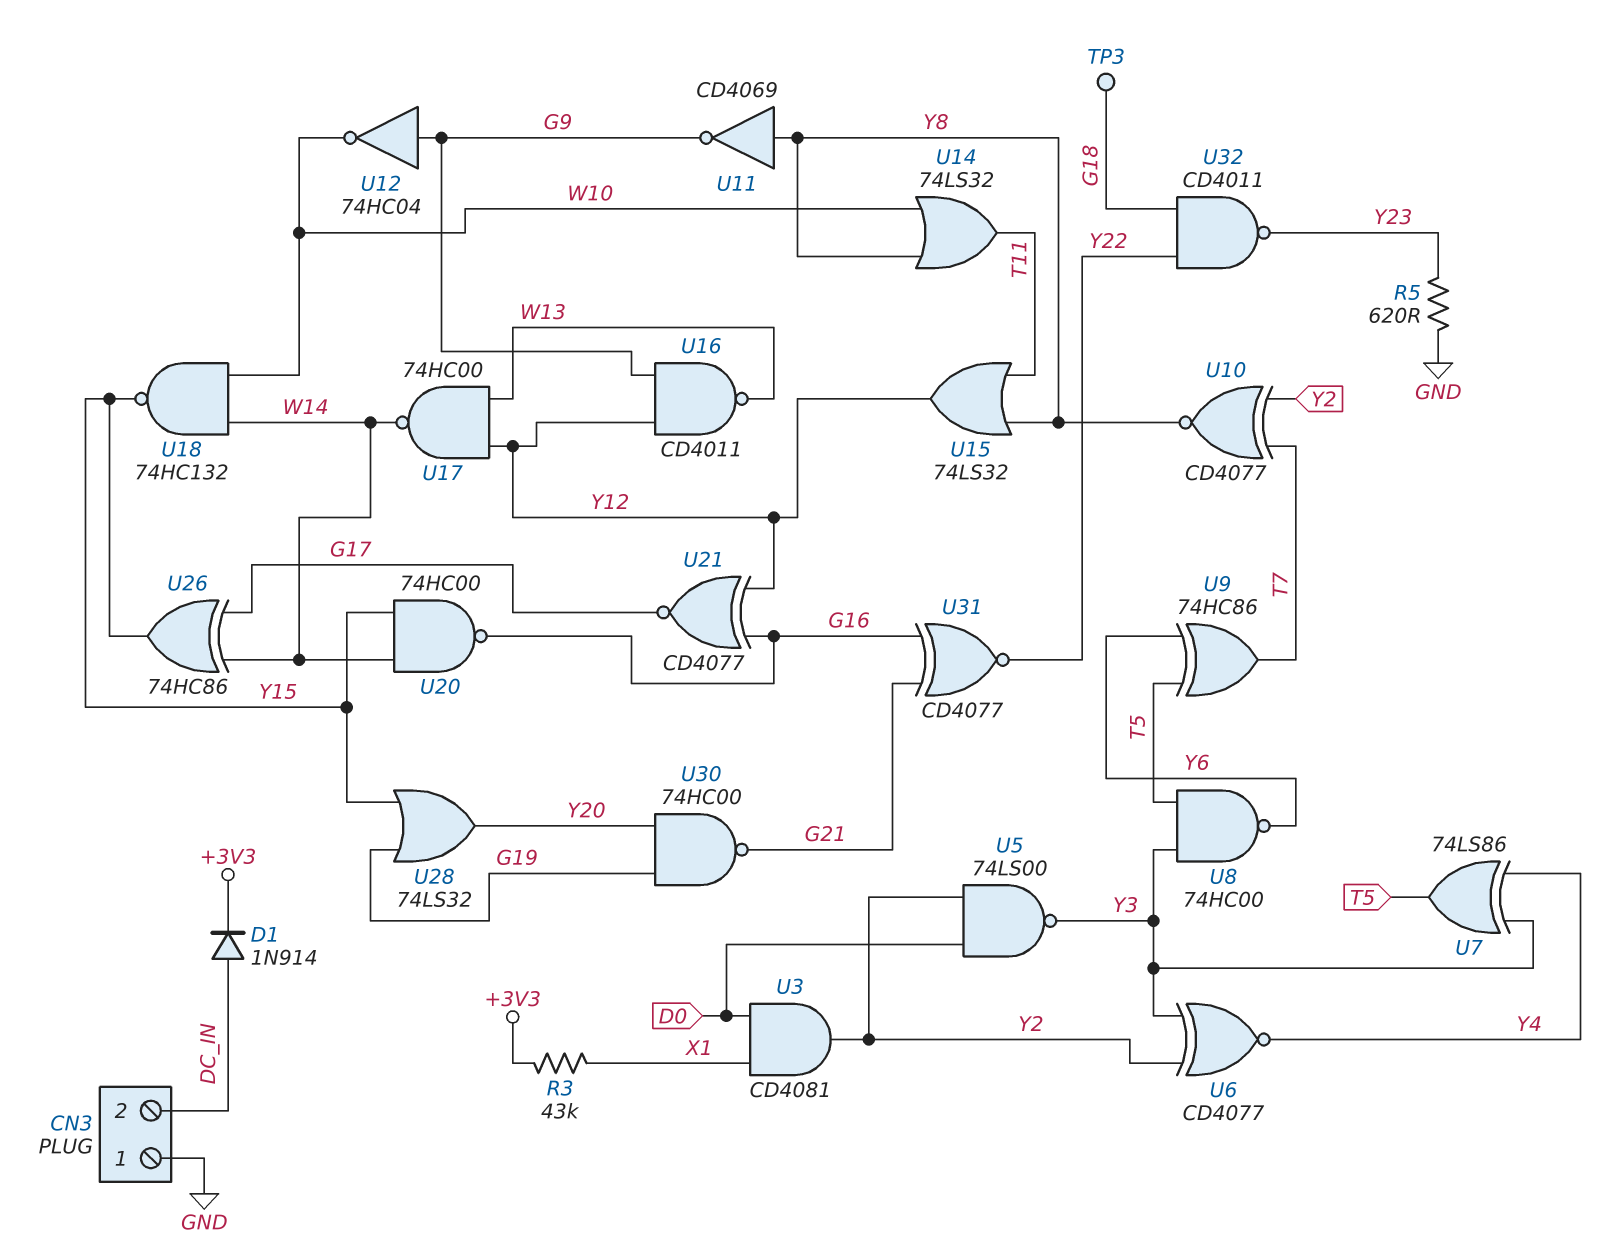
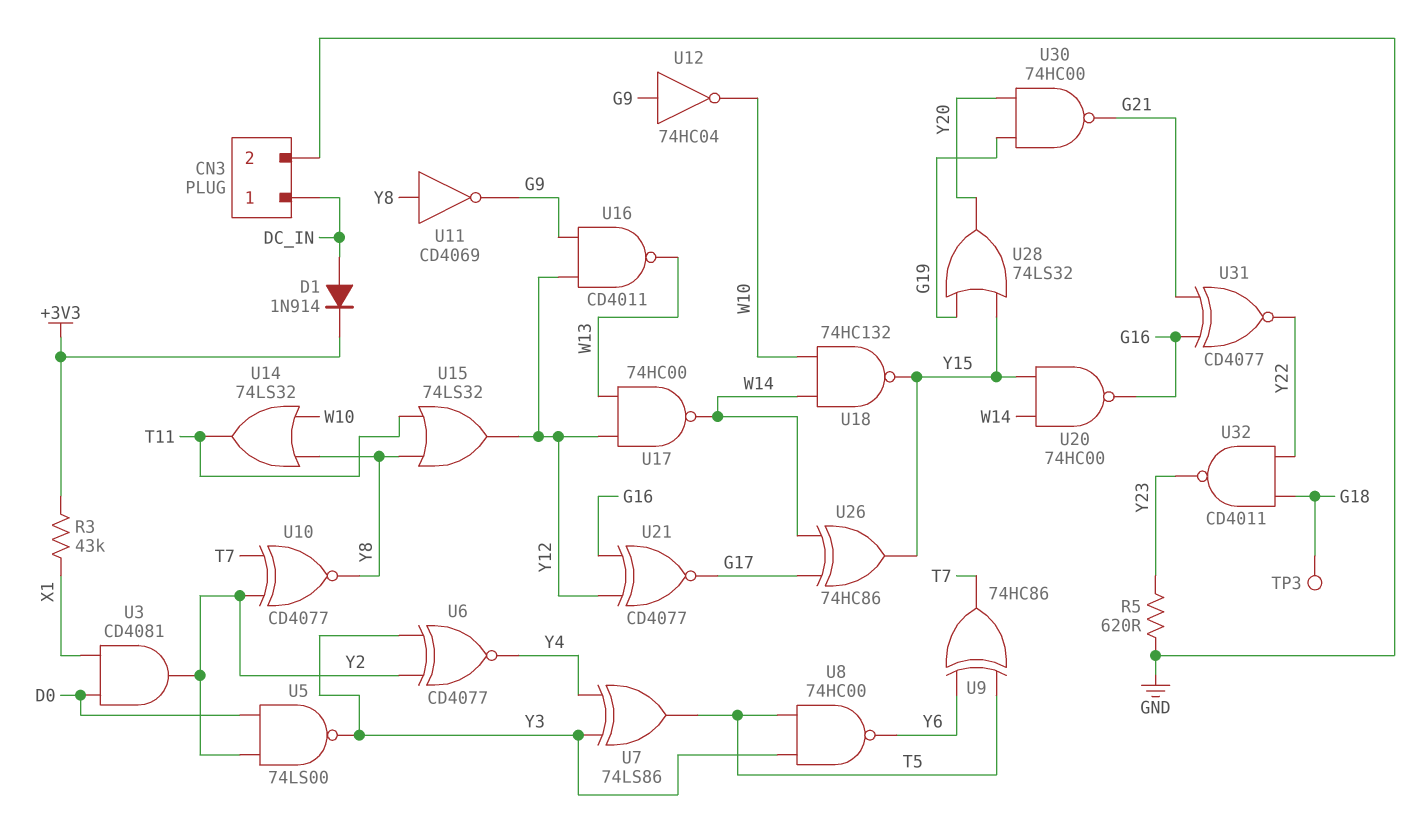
CN3 pin 1: GND -> DC_IN
CN3 pin 2: DC_IN -> GND

